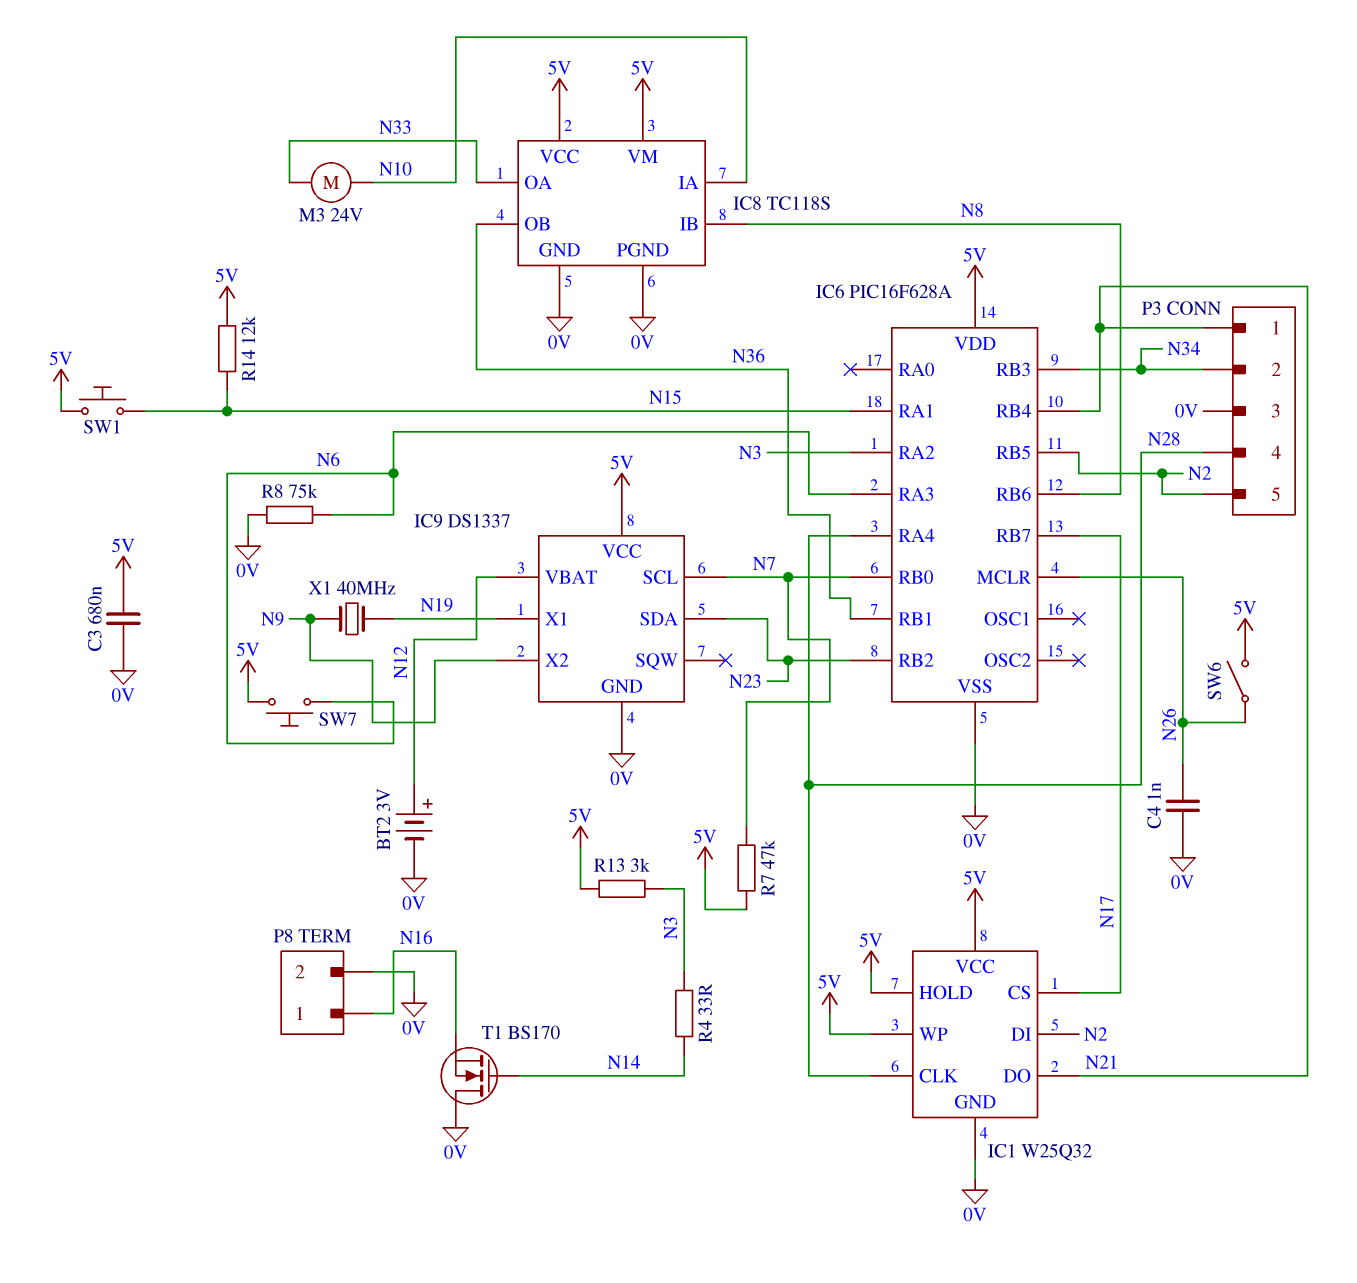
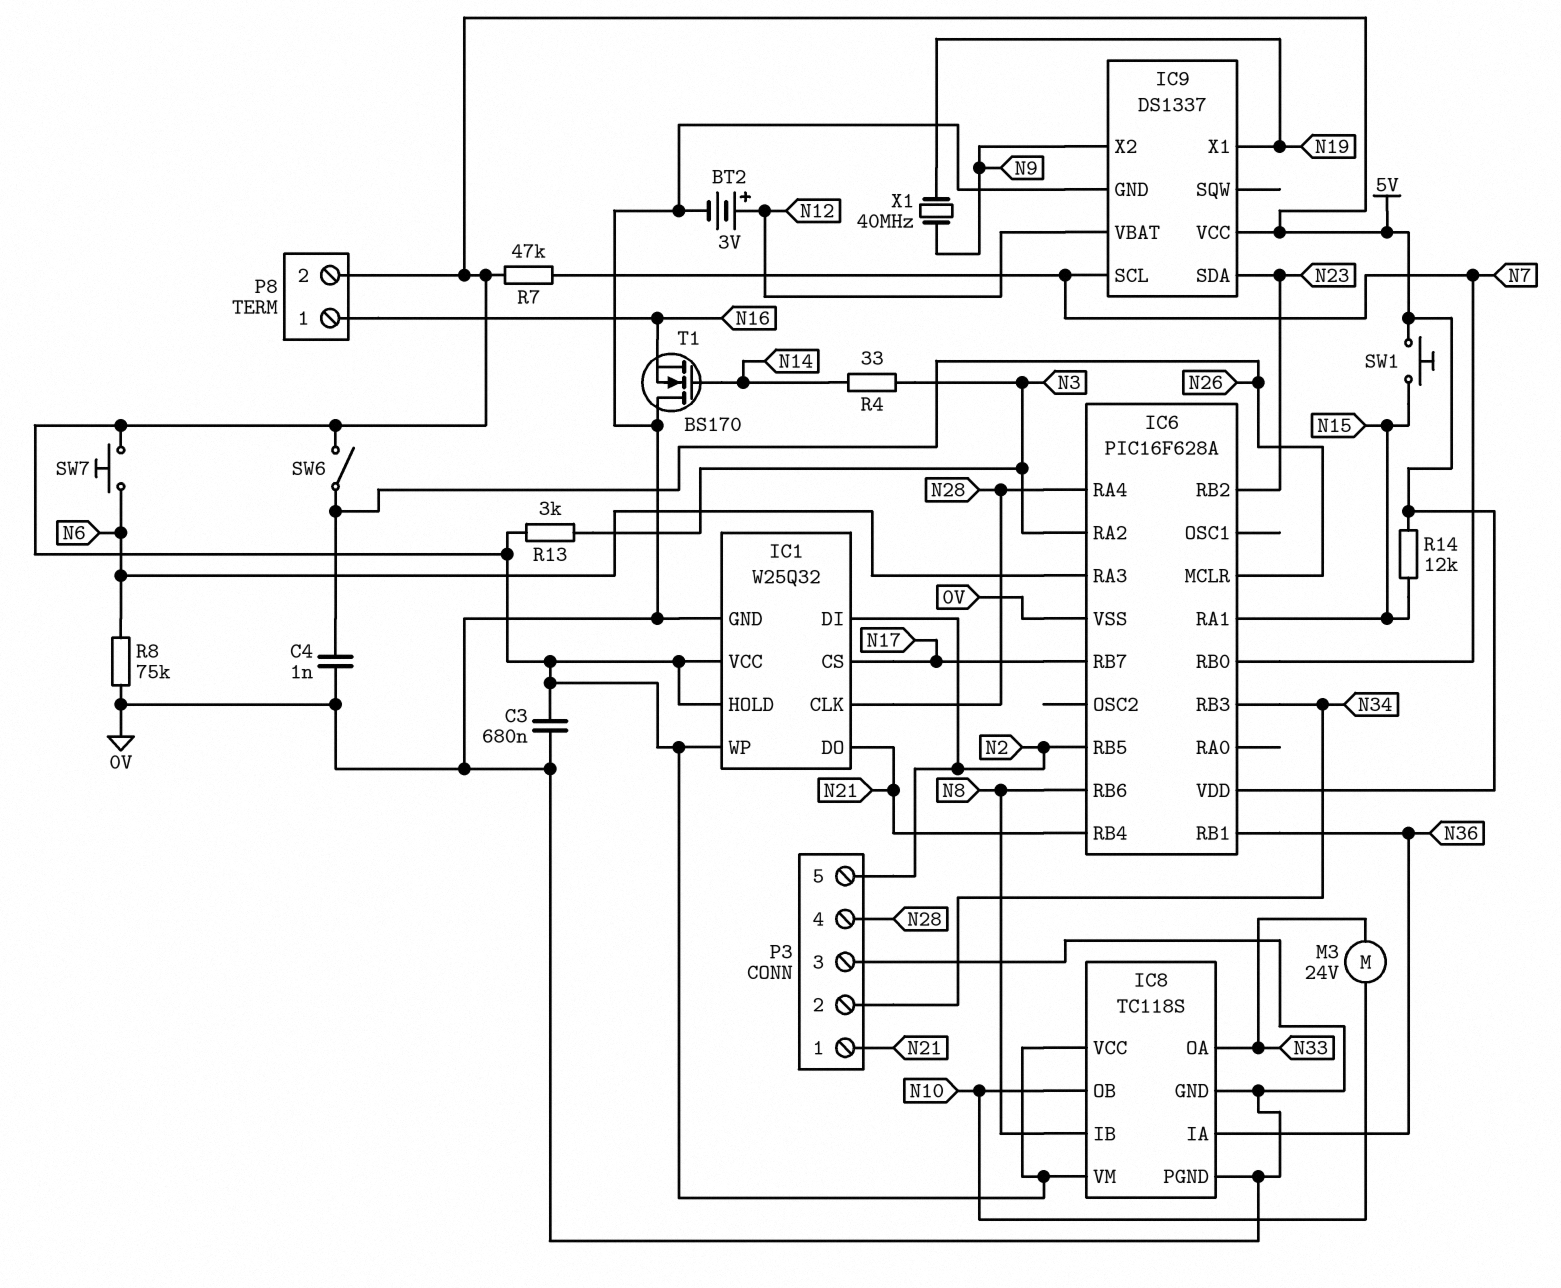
IC8 pin IA: N10 -> N36
IC8 pin OB: N36 -> N10
P8 pin 2: 0V -> 5V

